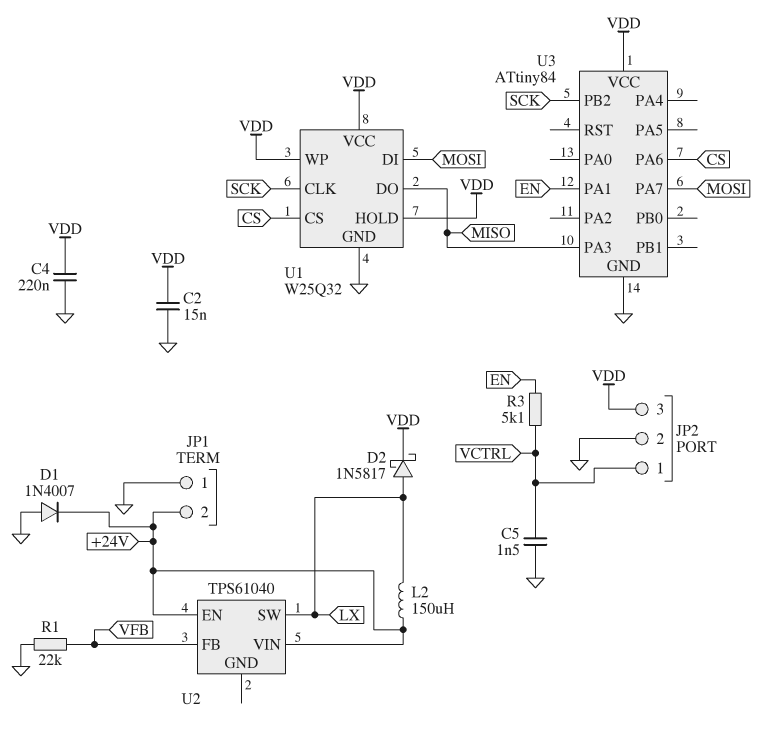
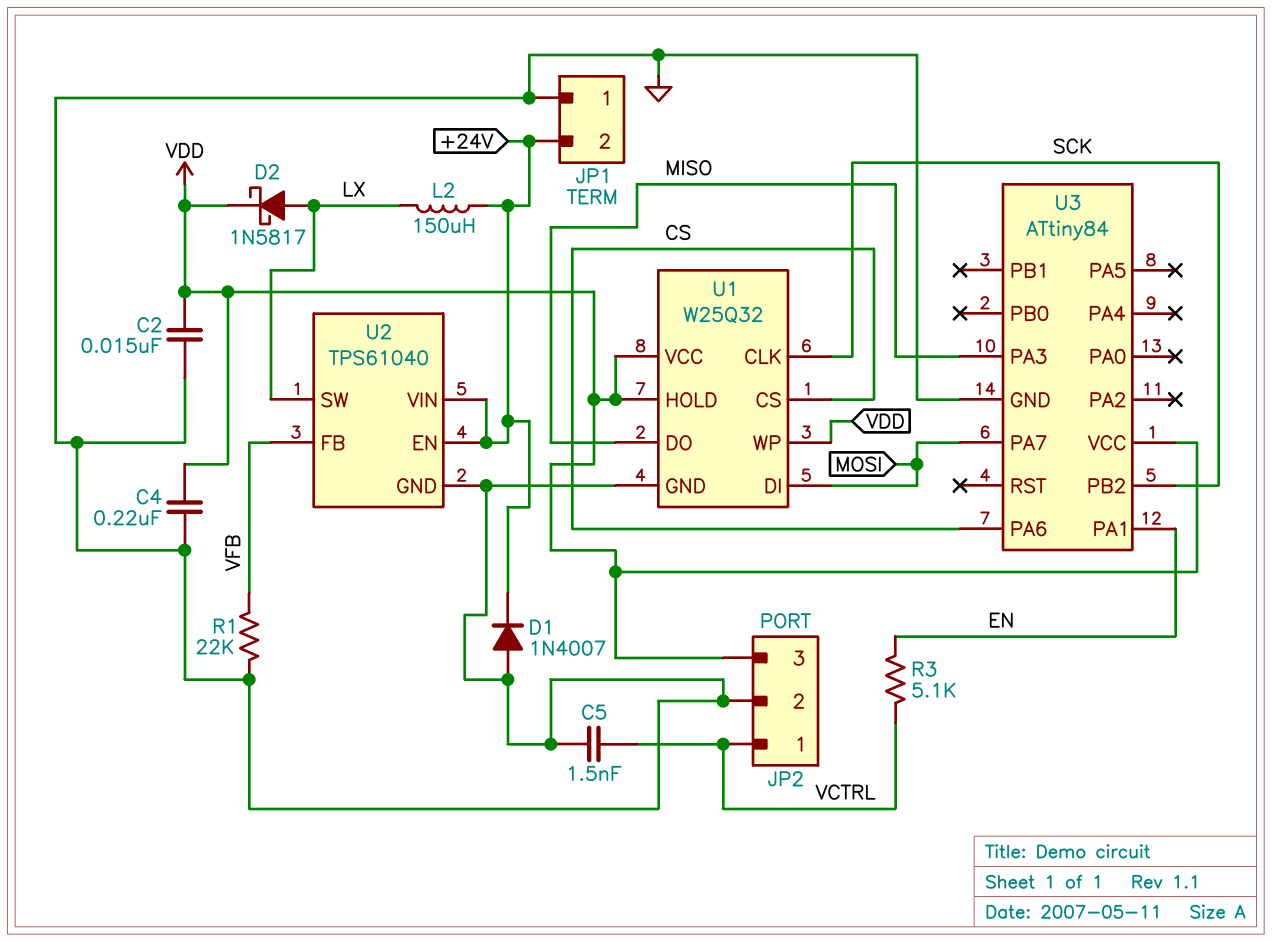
U2 pin GND: none -> GND

